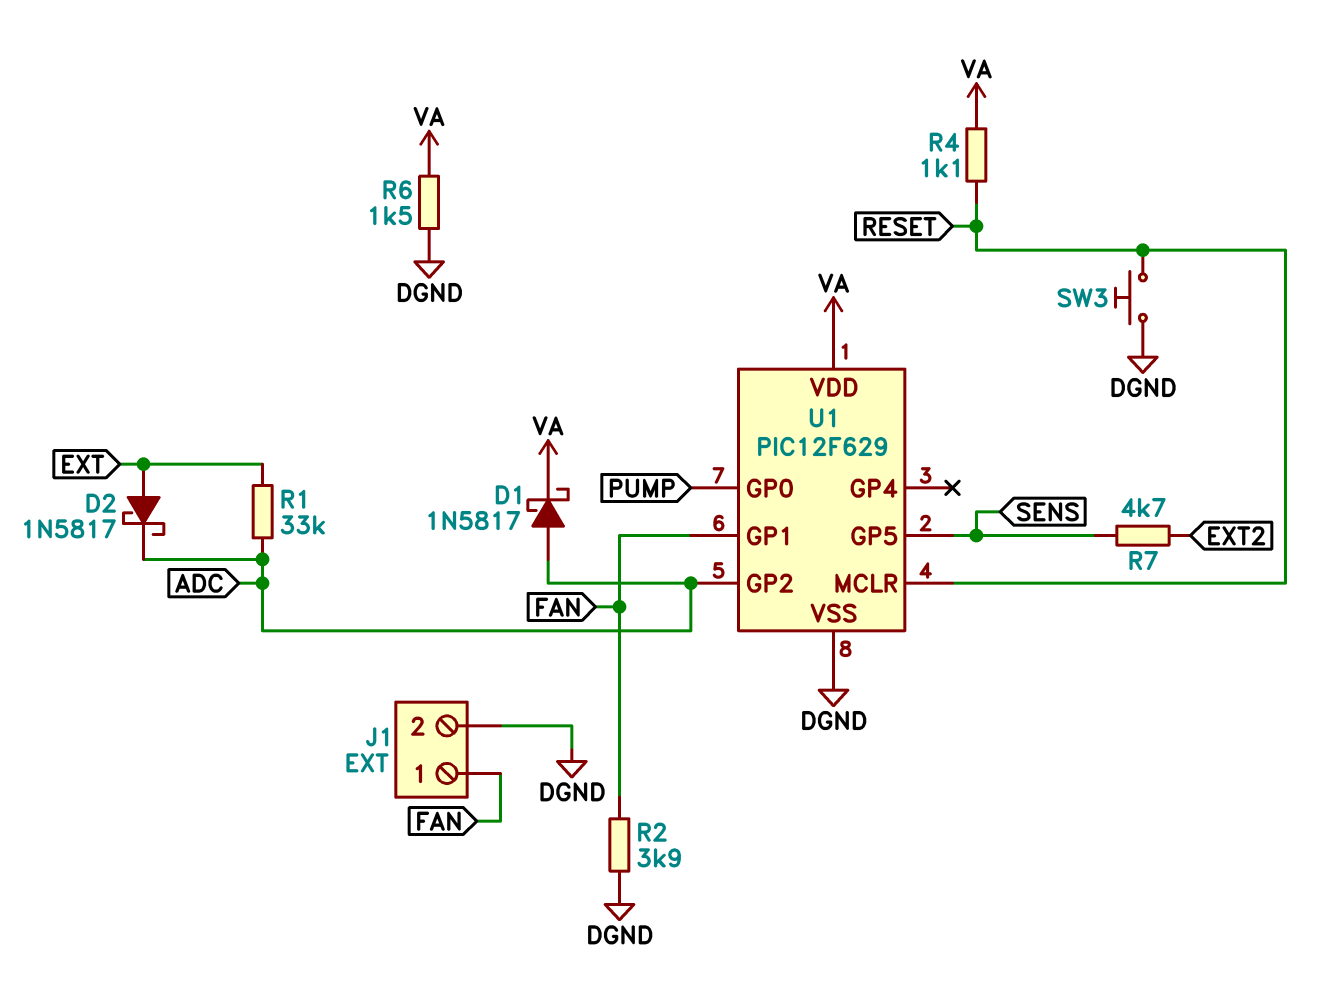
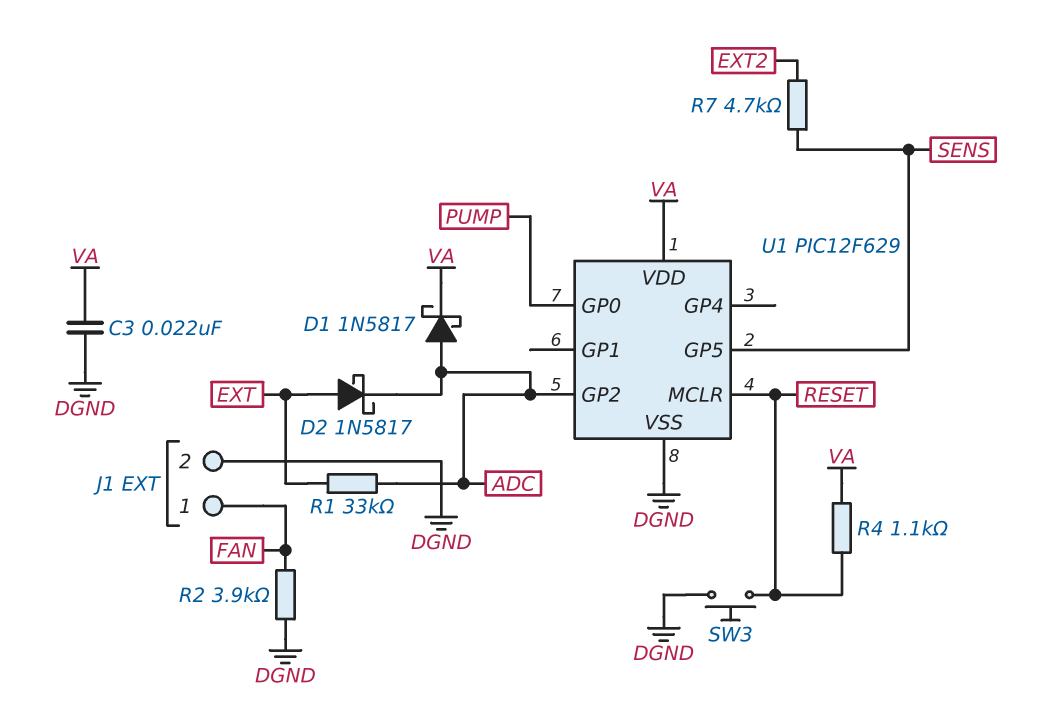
C3: none -> 22nF (DGND, VA)
R6: 1.5k (DGND, VA) -> none
U1 pin GP1: FAN -> none

